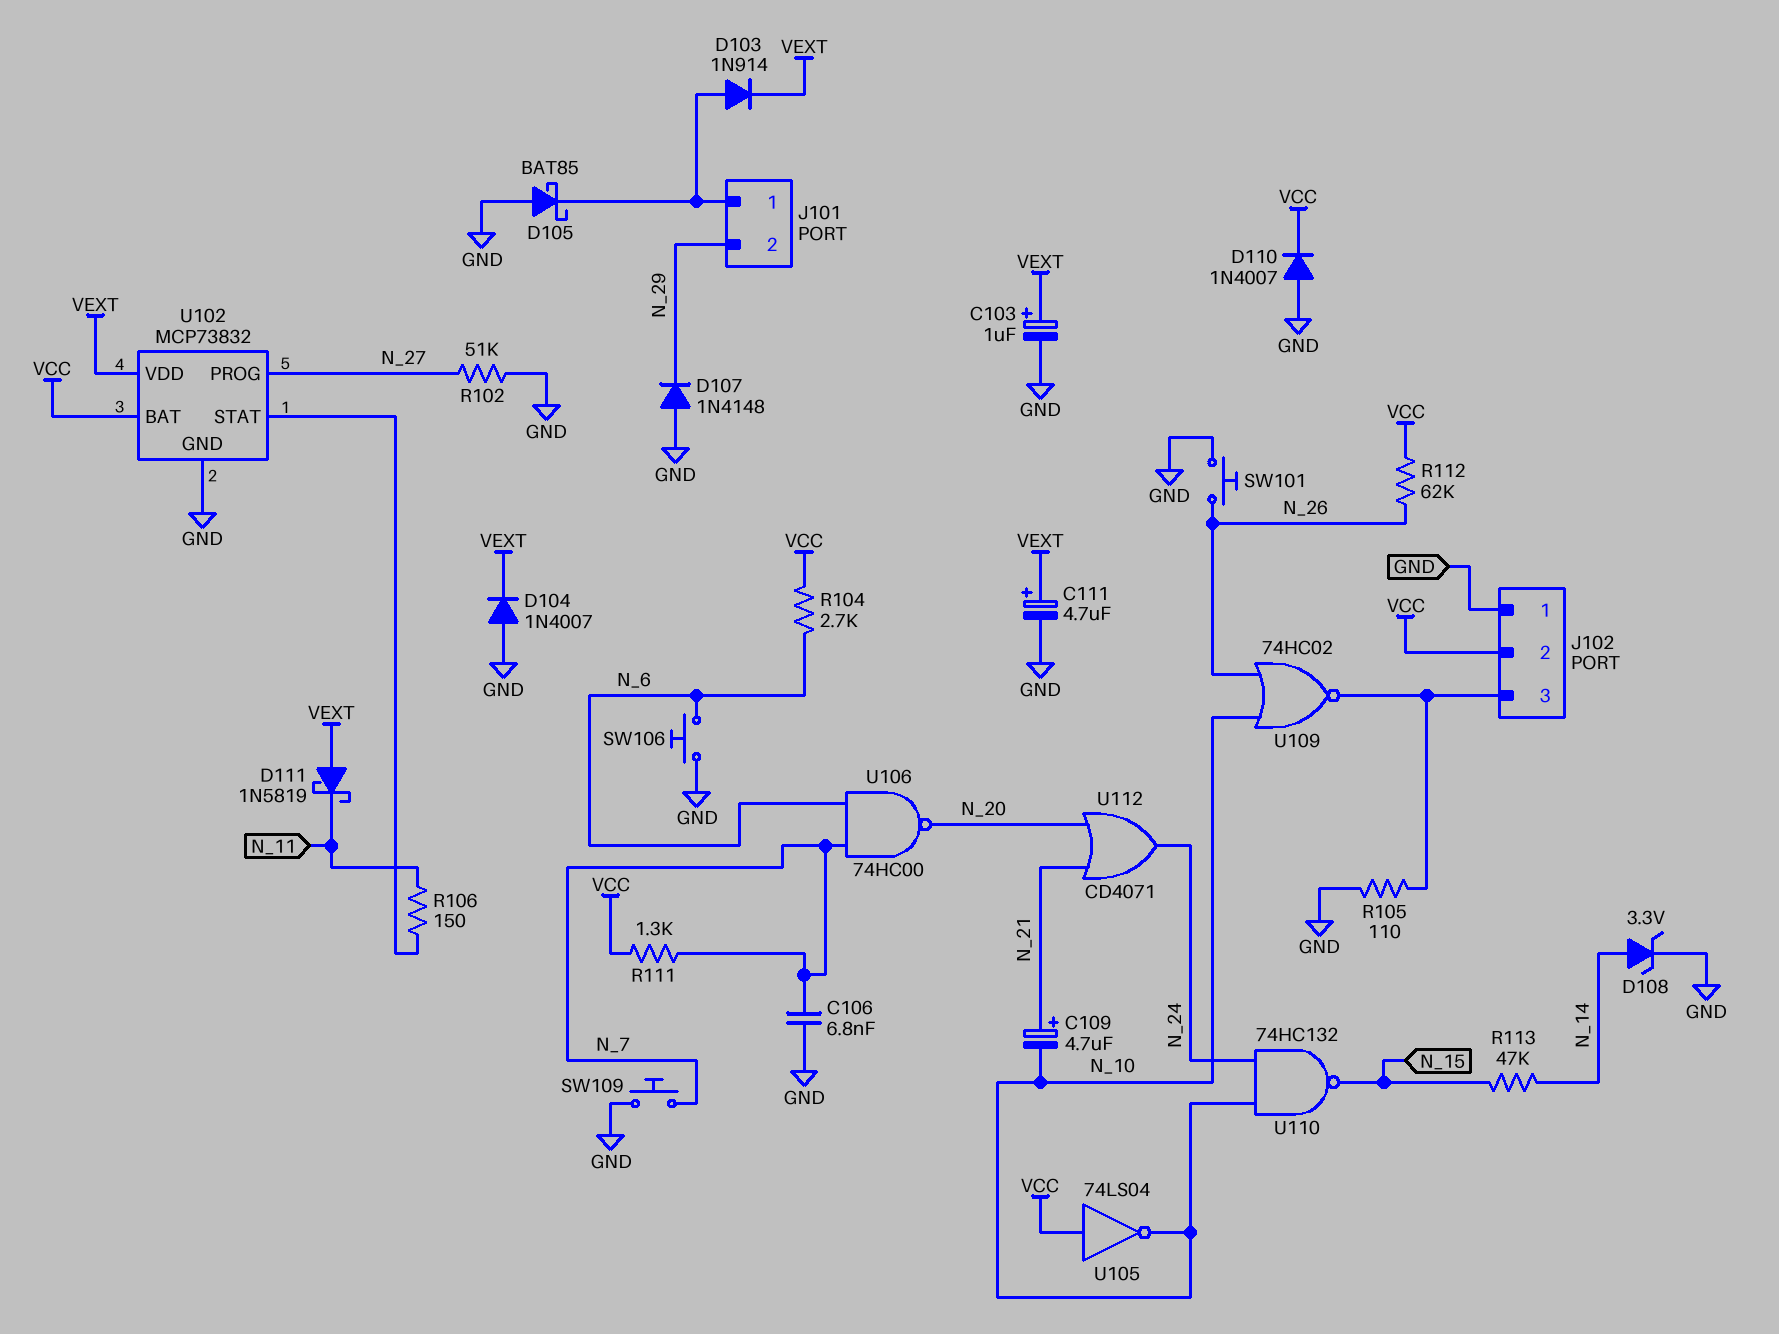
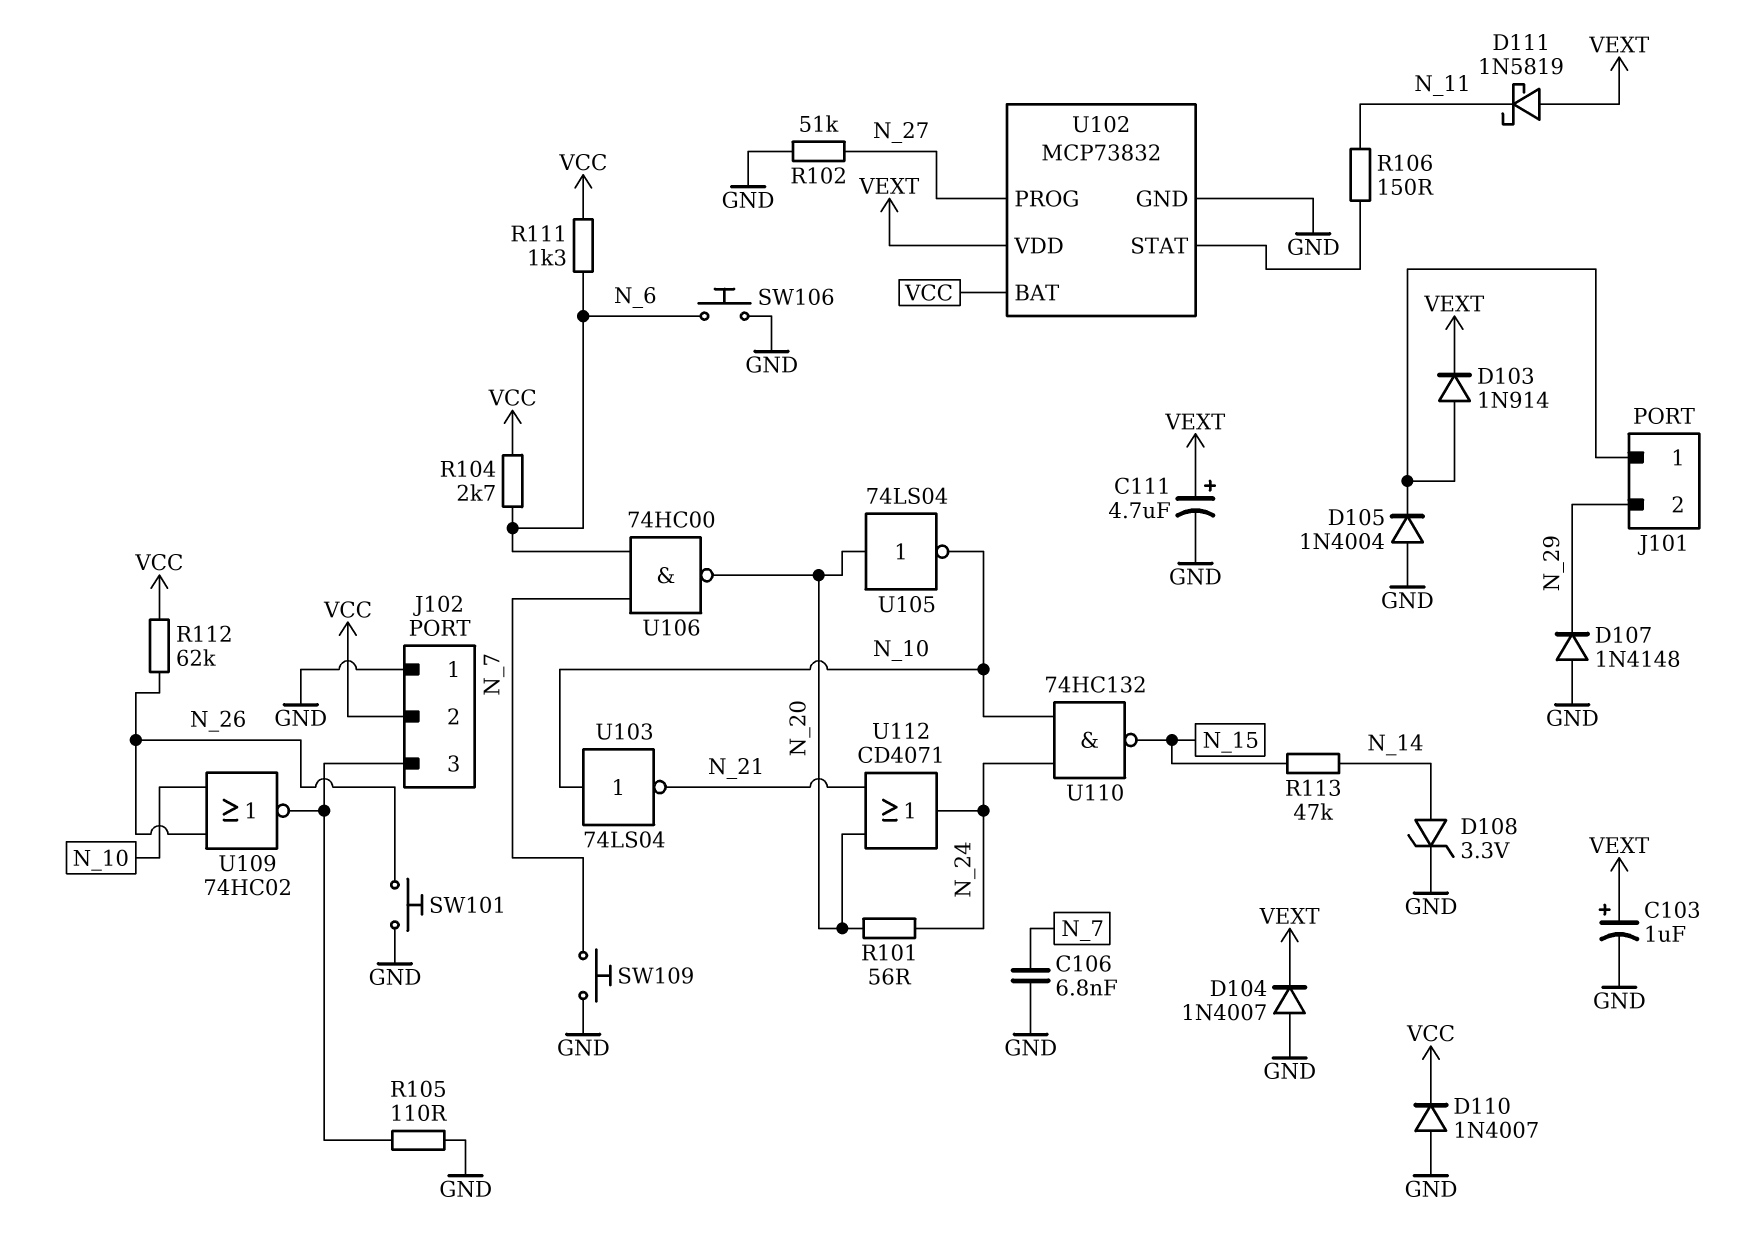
C109: 4.7uF (plus N_21, minus N_10) -> none
D105: schottky BAT85 (A GND, K J101/1) -> diode 1N4004 (A GND, K J101/1)
R101: none -> 56 (N_20, N_24)
R111: 1.3k (N_7, VCC) -> 1.3k (N_6, VCC)
U103: none -> NOT 74LS04 (in N_10, out N_21)
U105: NOT 74LS04 (in VCC, out N_10) -> NOT 74LS04 (in N_20, out N_10)

